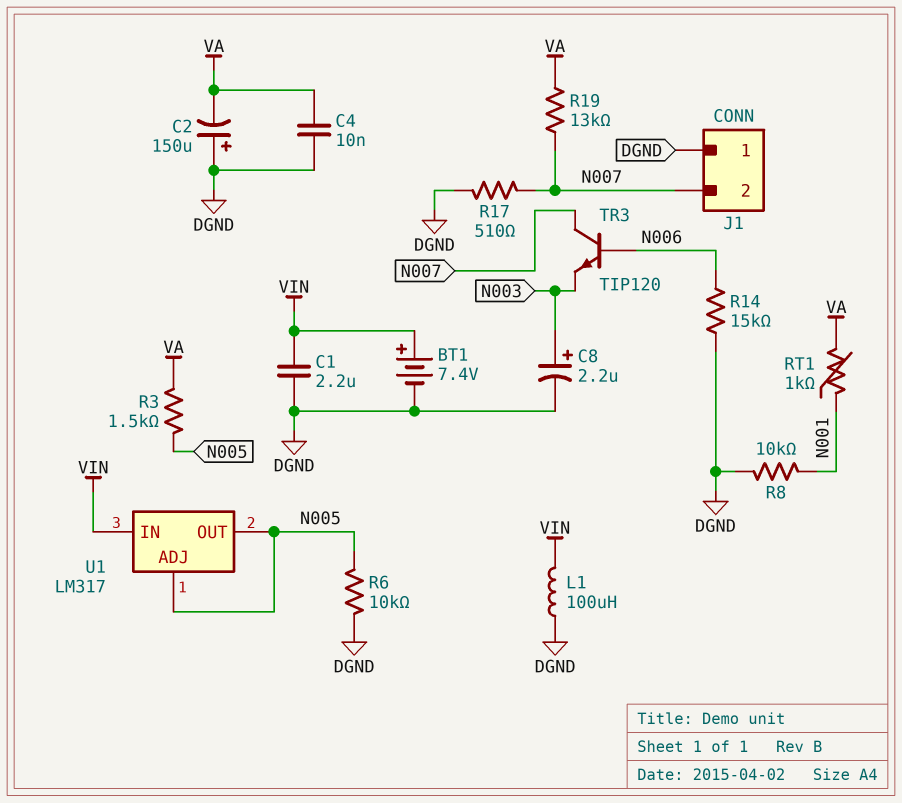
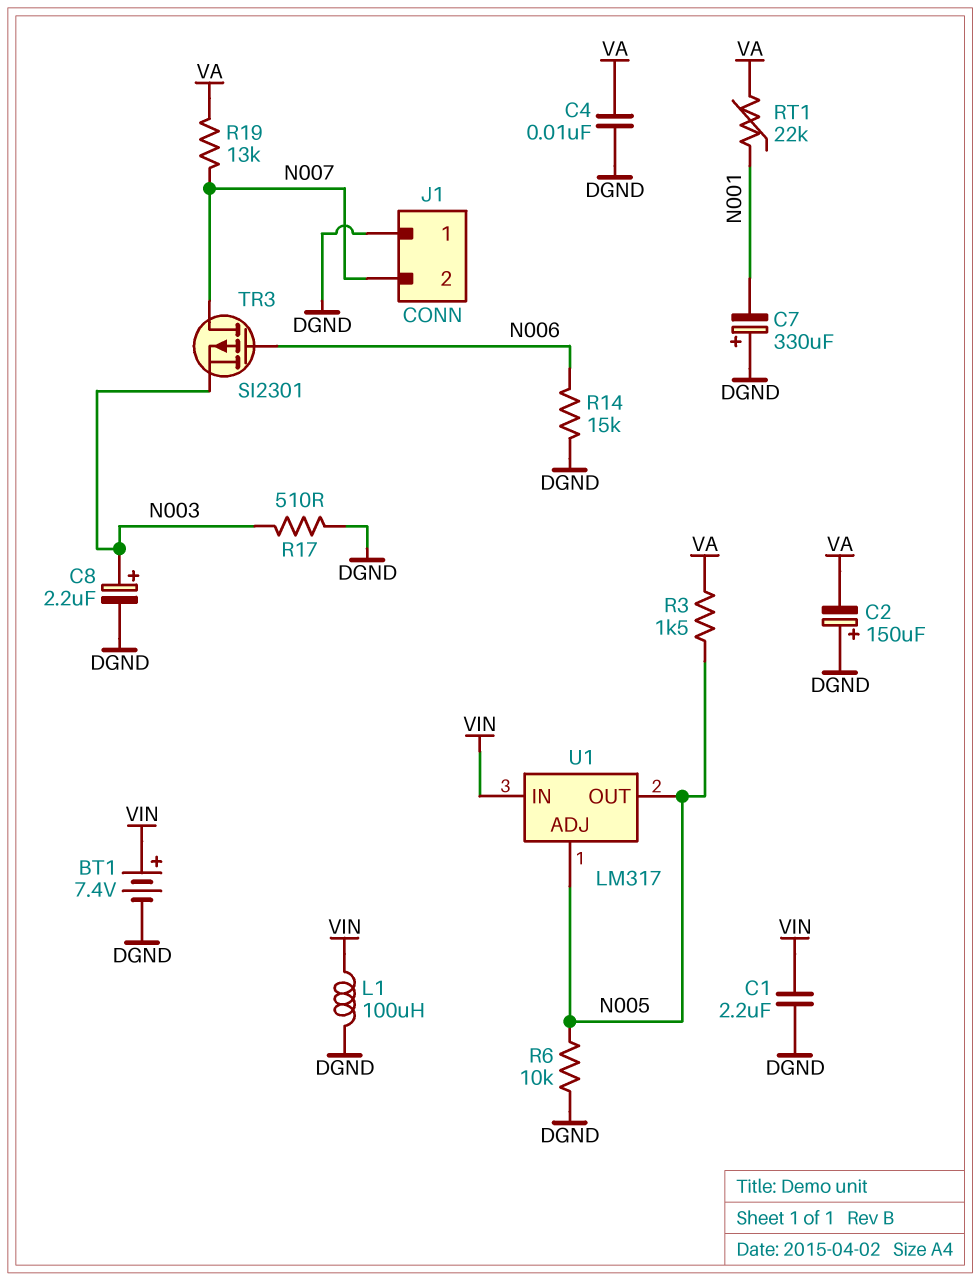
C7: none -> 330uF (plus DGND, minus N001)
R8: 10k (DGND, N001) -> none
R17: 510 (DGND, N007) -> 510 (DGND, N003)
RT1: 1k (N001, VA) -> 22k (N001, VA)
TR3: NPN TIP120 (B N006, C N007, E N003) -> PMOS SI2301 (G N006, D N007, S N003)

